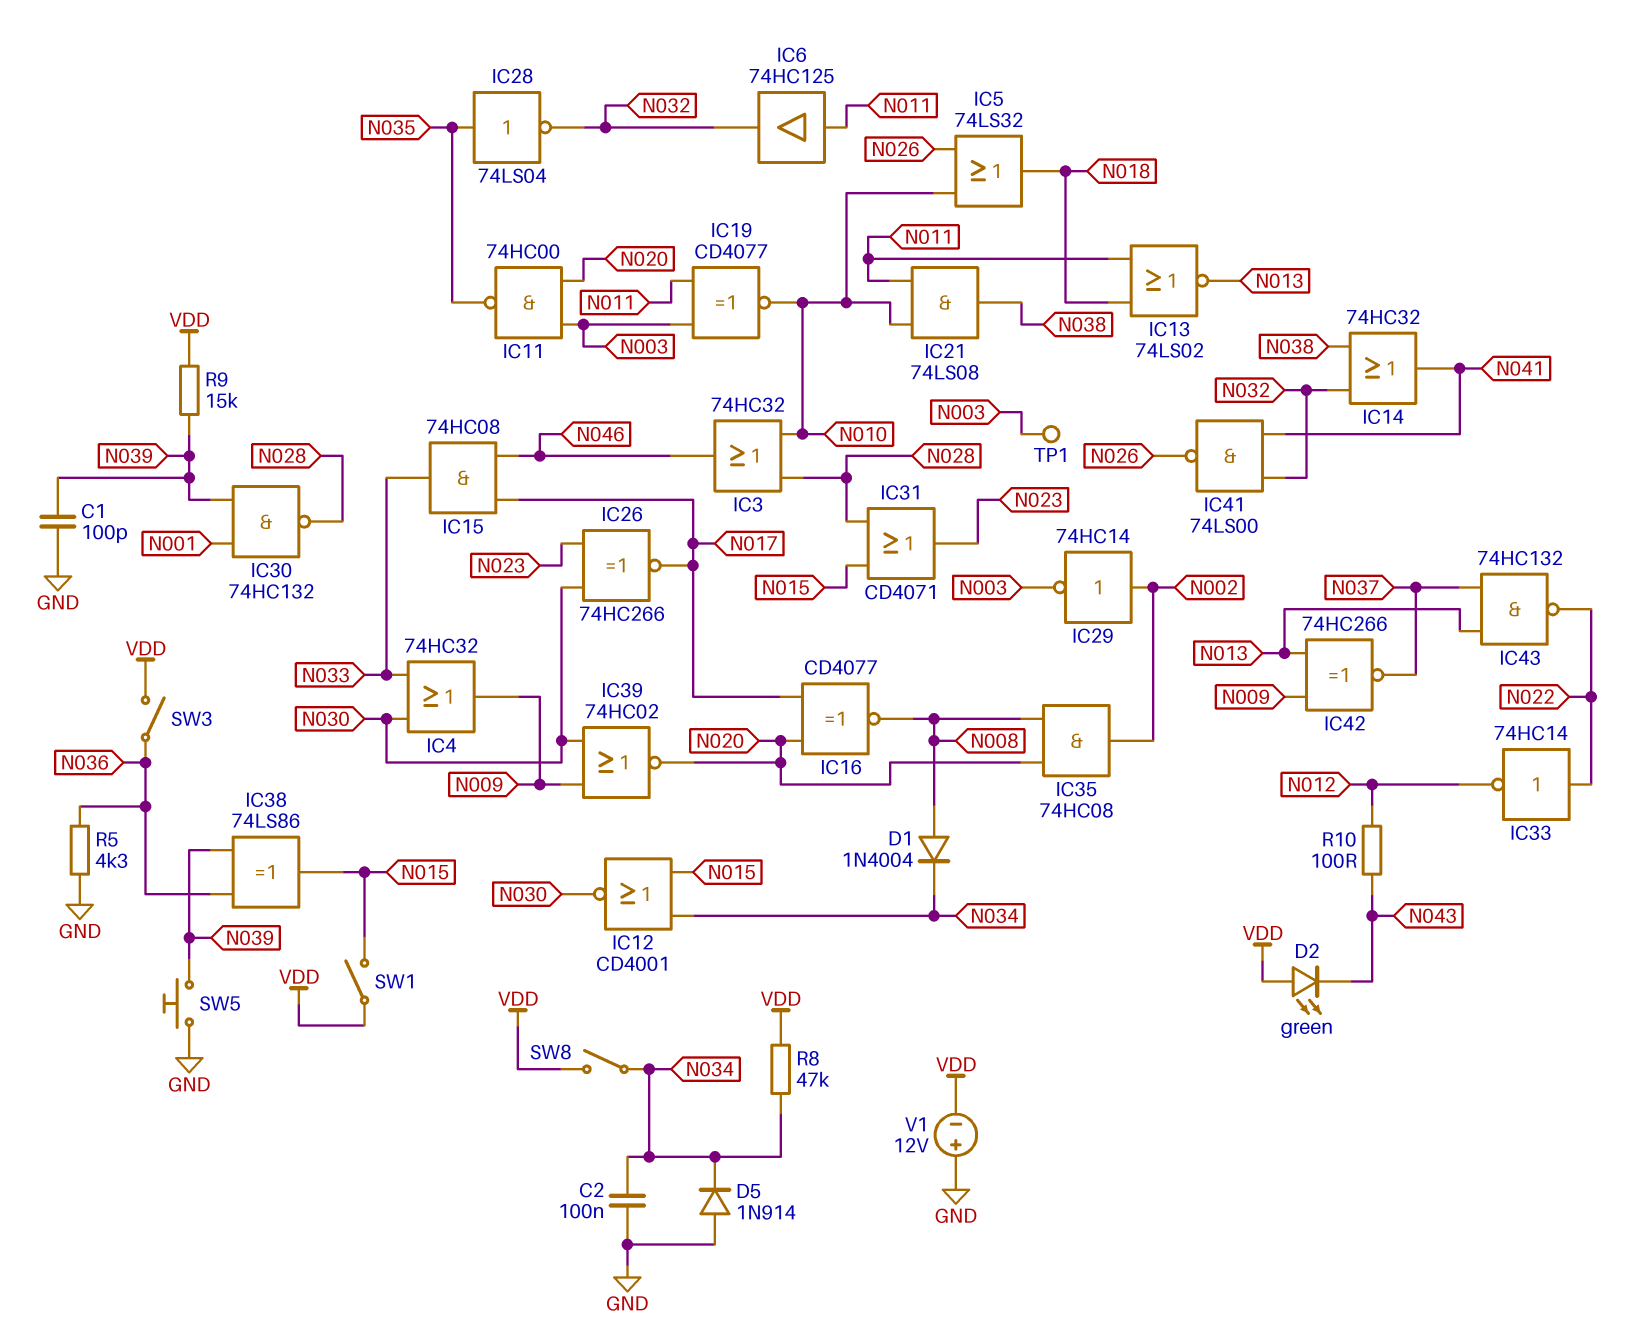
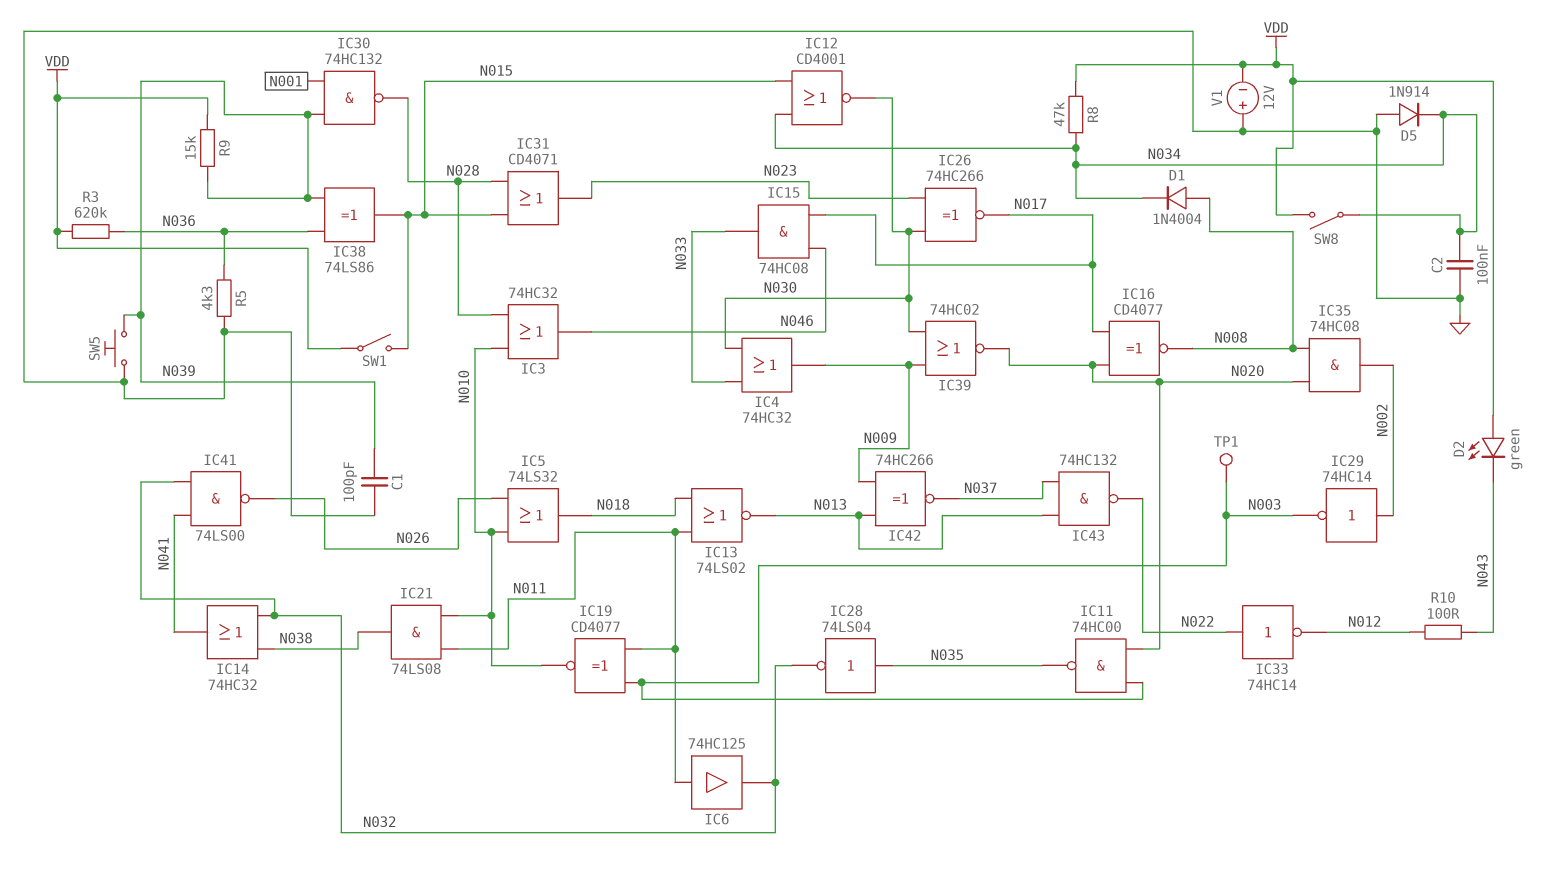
R3: none -> 620k (N036, VDD)
SW3: switch (N036, VDD) -> none

